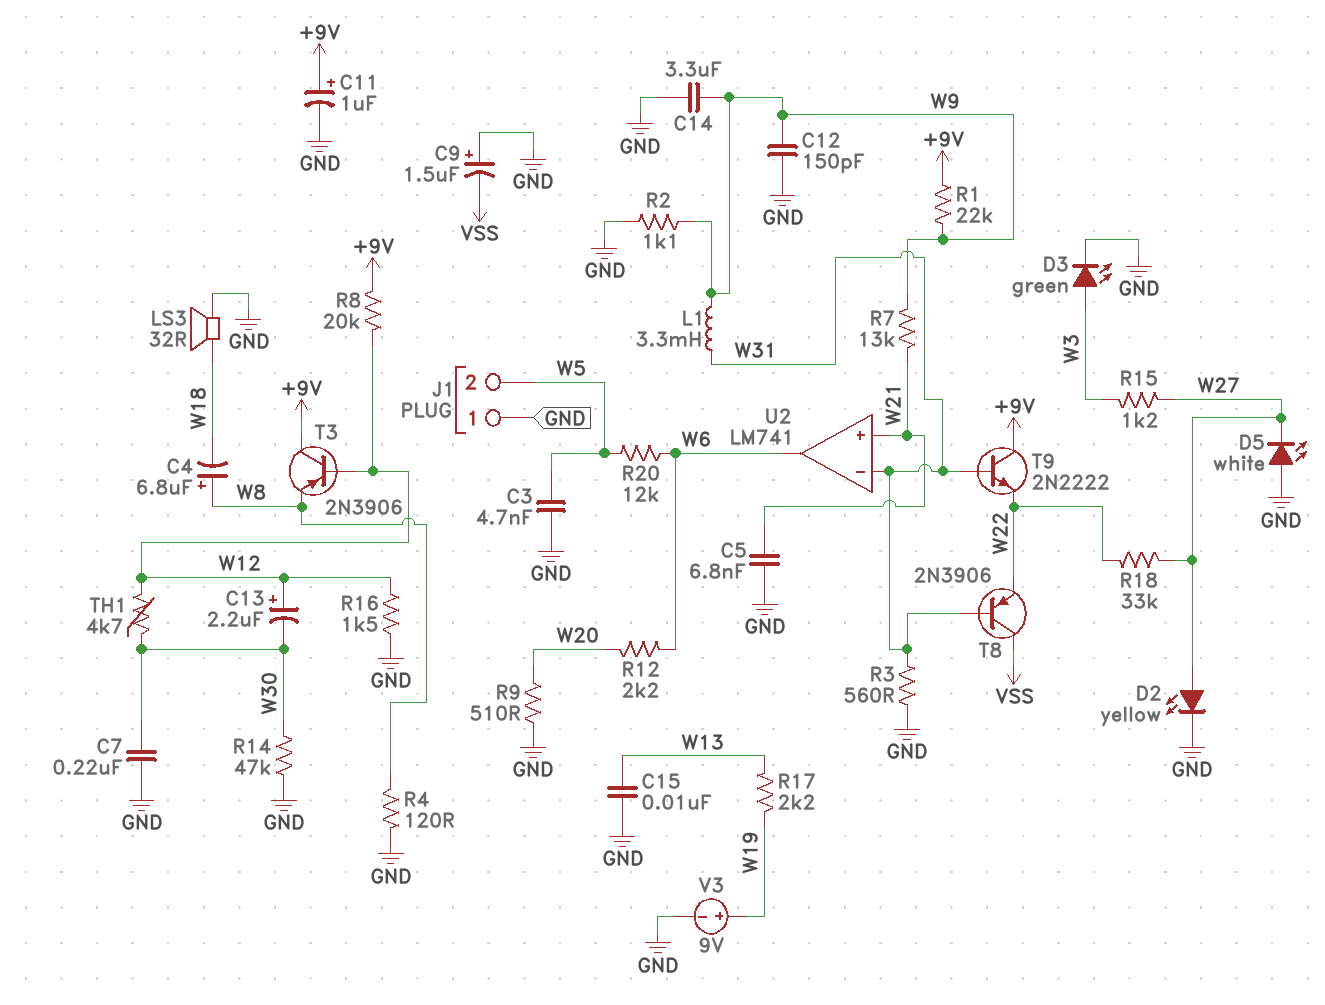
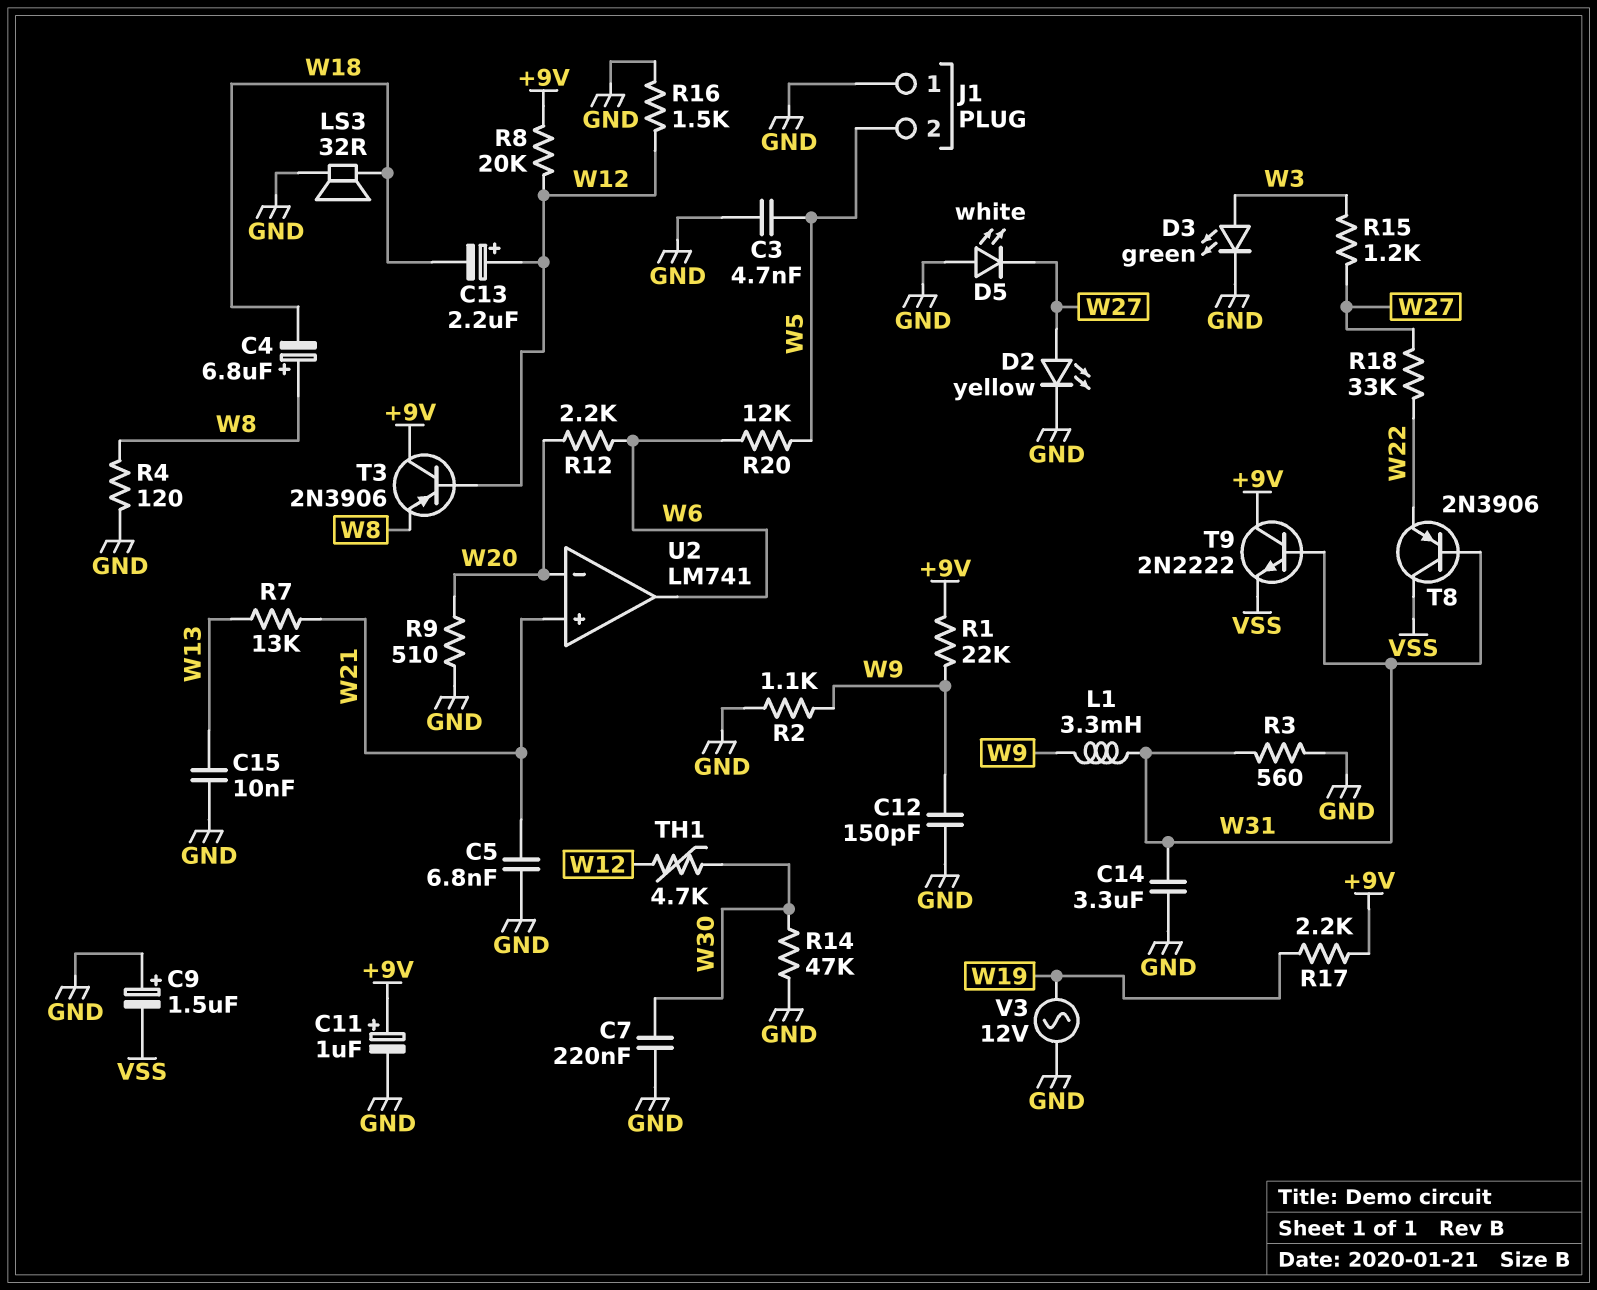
C13: 2.2uF (plus W12, minus W30) -> 2.2uF (plus W12, minus W18)
C14: 3.3uF (GND, W9) -> 3.3uF (GND, W31)
R7: 13k (W9, W21) -> 13k (W13, W21)
R17: 2.2k (W13, W19) -> 2.2k (+9V, W19)
T9: NPN 2N2222 (B W31, C +9V, E W22) -> NPN 2N2222 (B W31, C +9V, E VSS)
U2 pin in-: W31 -> W20
V3: 9V (plus W19, minus GND) -> AC 12V (GND, W19)

